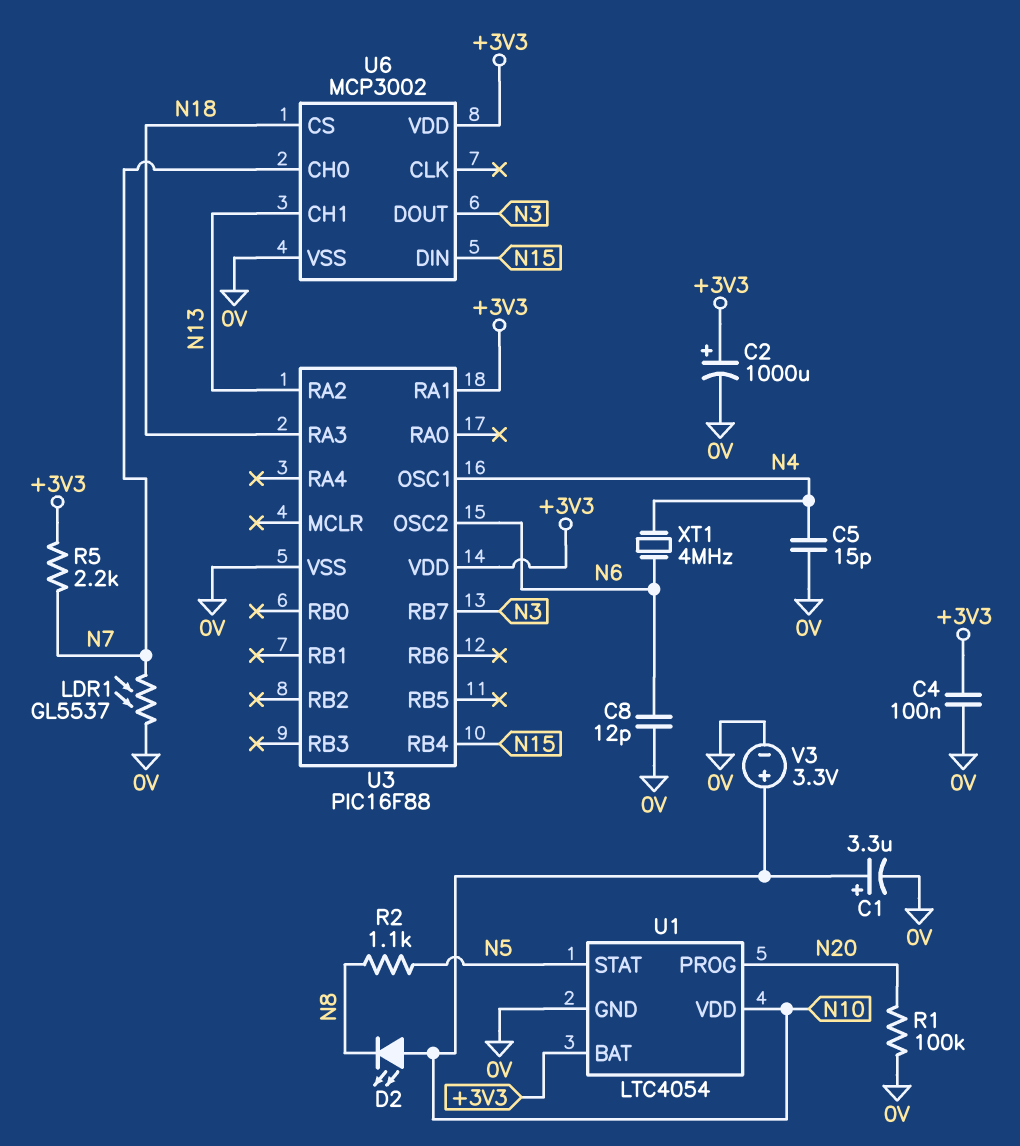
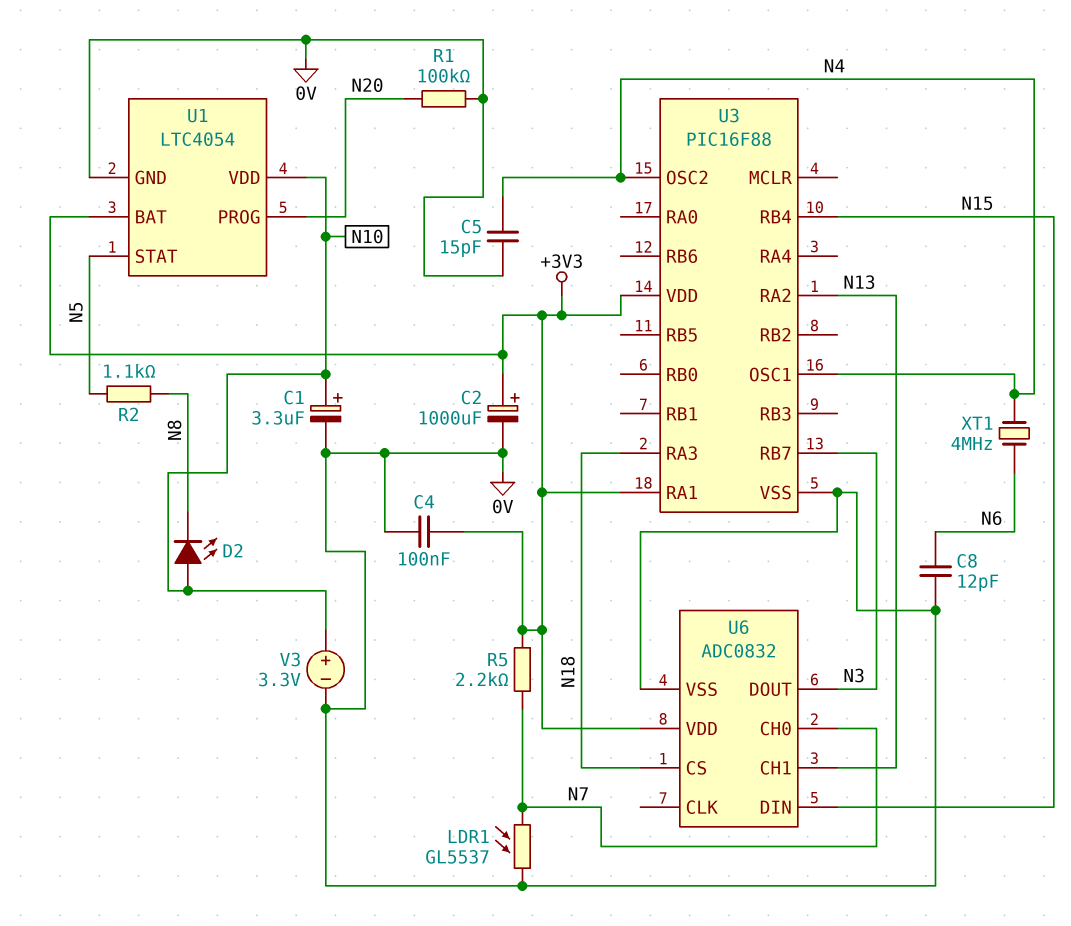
U3 pin OSC2: N6 -> N4
U6: MCP3002 -> ADC0832

